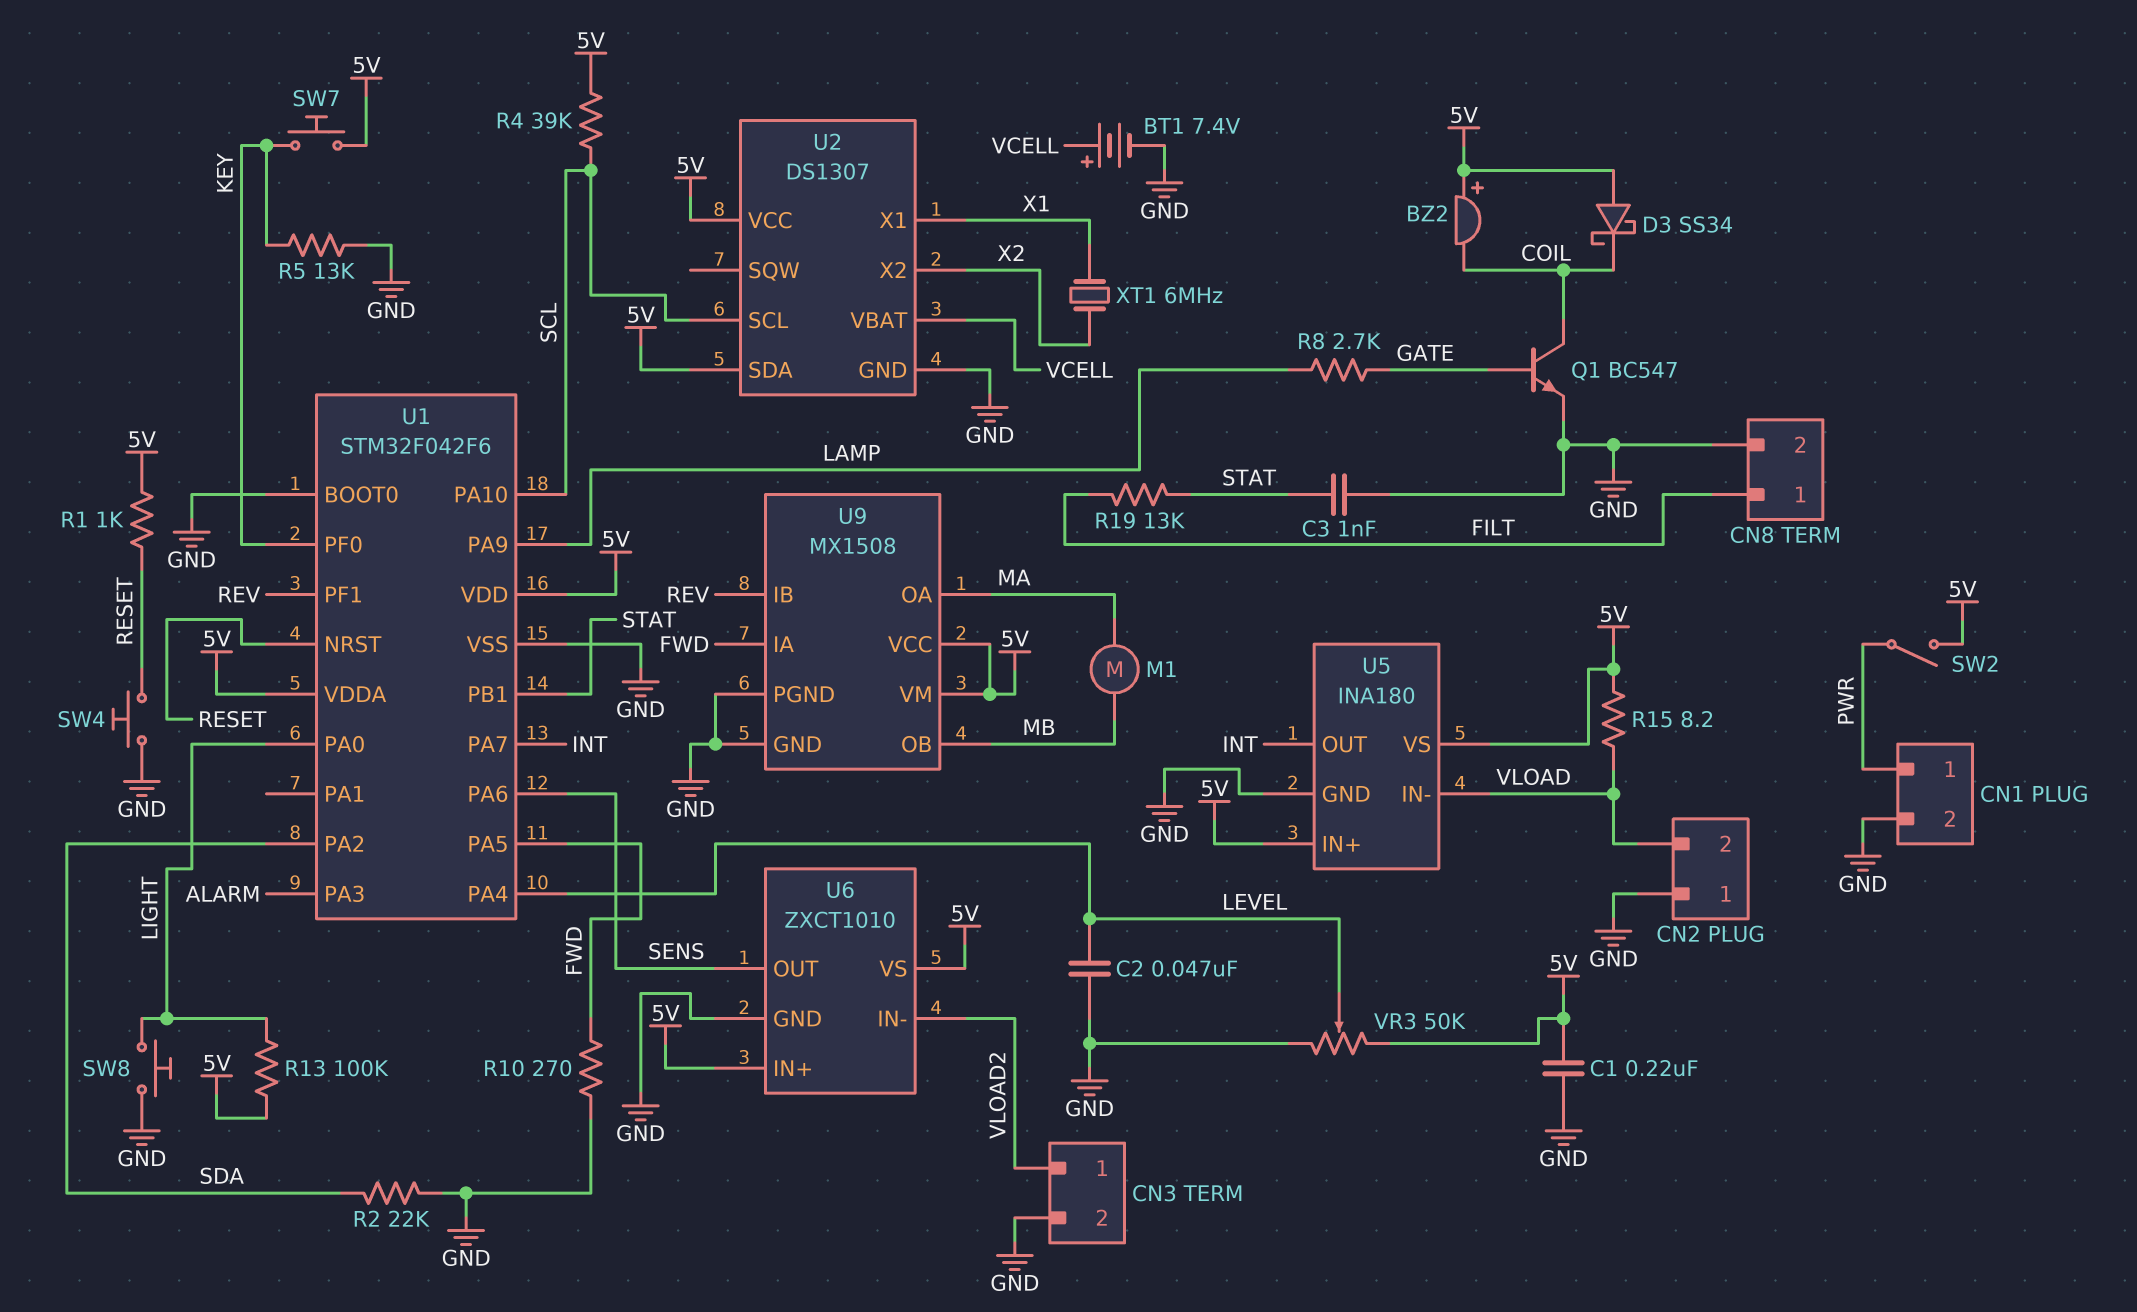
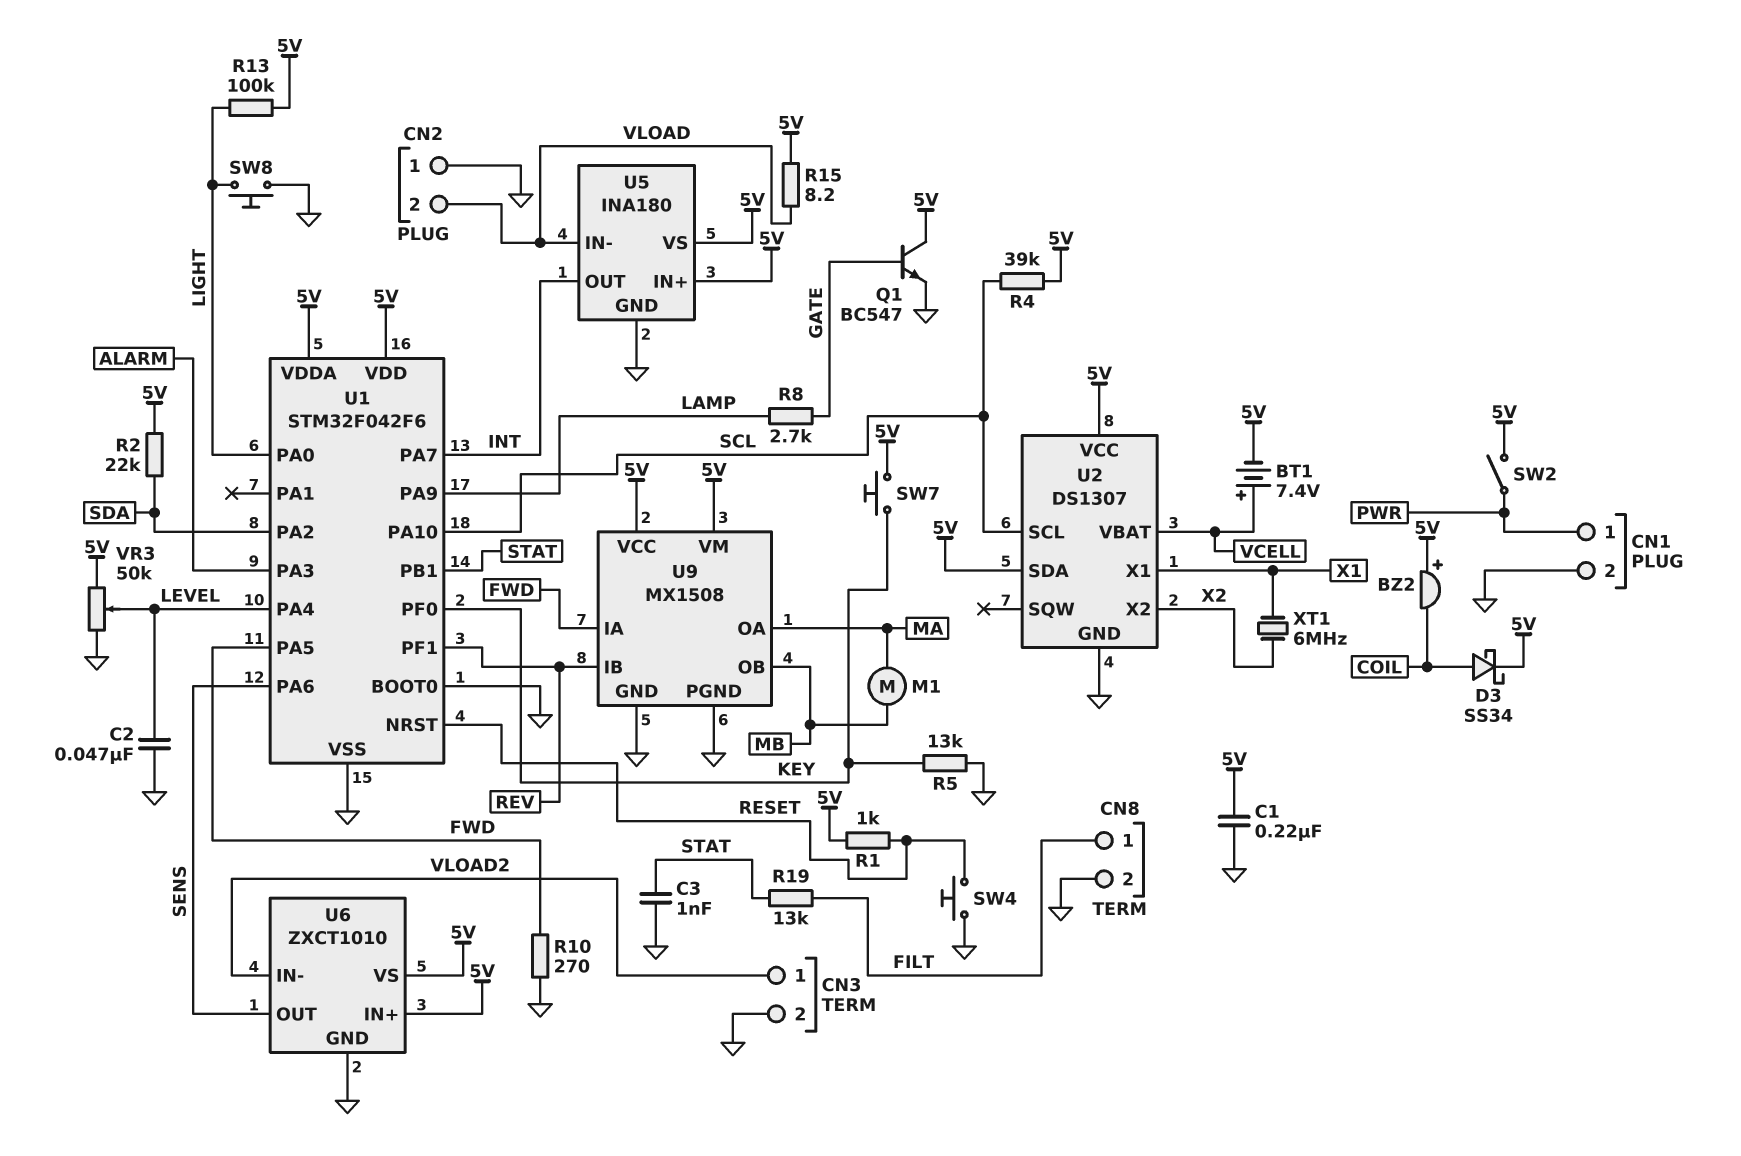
BT1: 7.4V (plus VCELL, minus GND) -> 7.4V (plus VCELL, minus 5V)
D3: schottky SS34 (A 5V, K COIL) -> schottky SS34 (A COIL, K 5V)
Q1: NPN BC547 (B GATE, C COIL, E GND) -> NPN BC547 (B GATE, C 5V, E GND)
R2: 22k (GND, SDA) -> 22k (5V, SDA)

